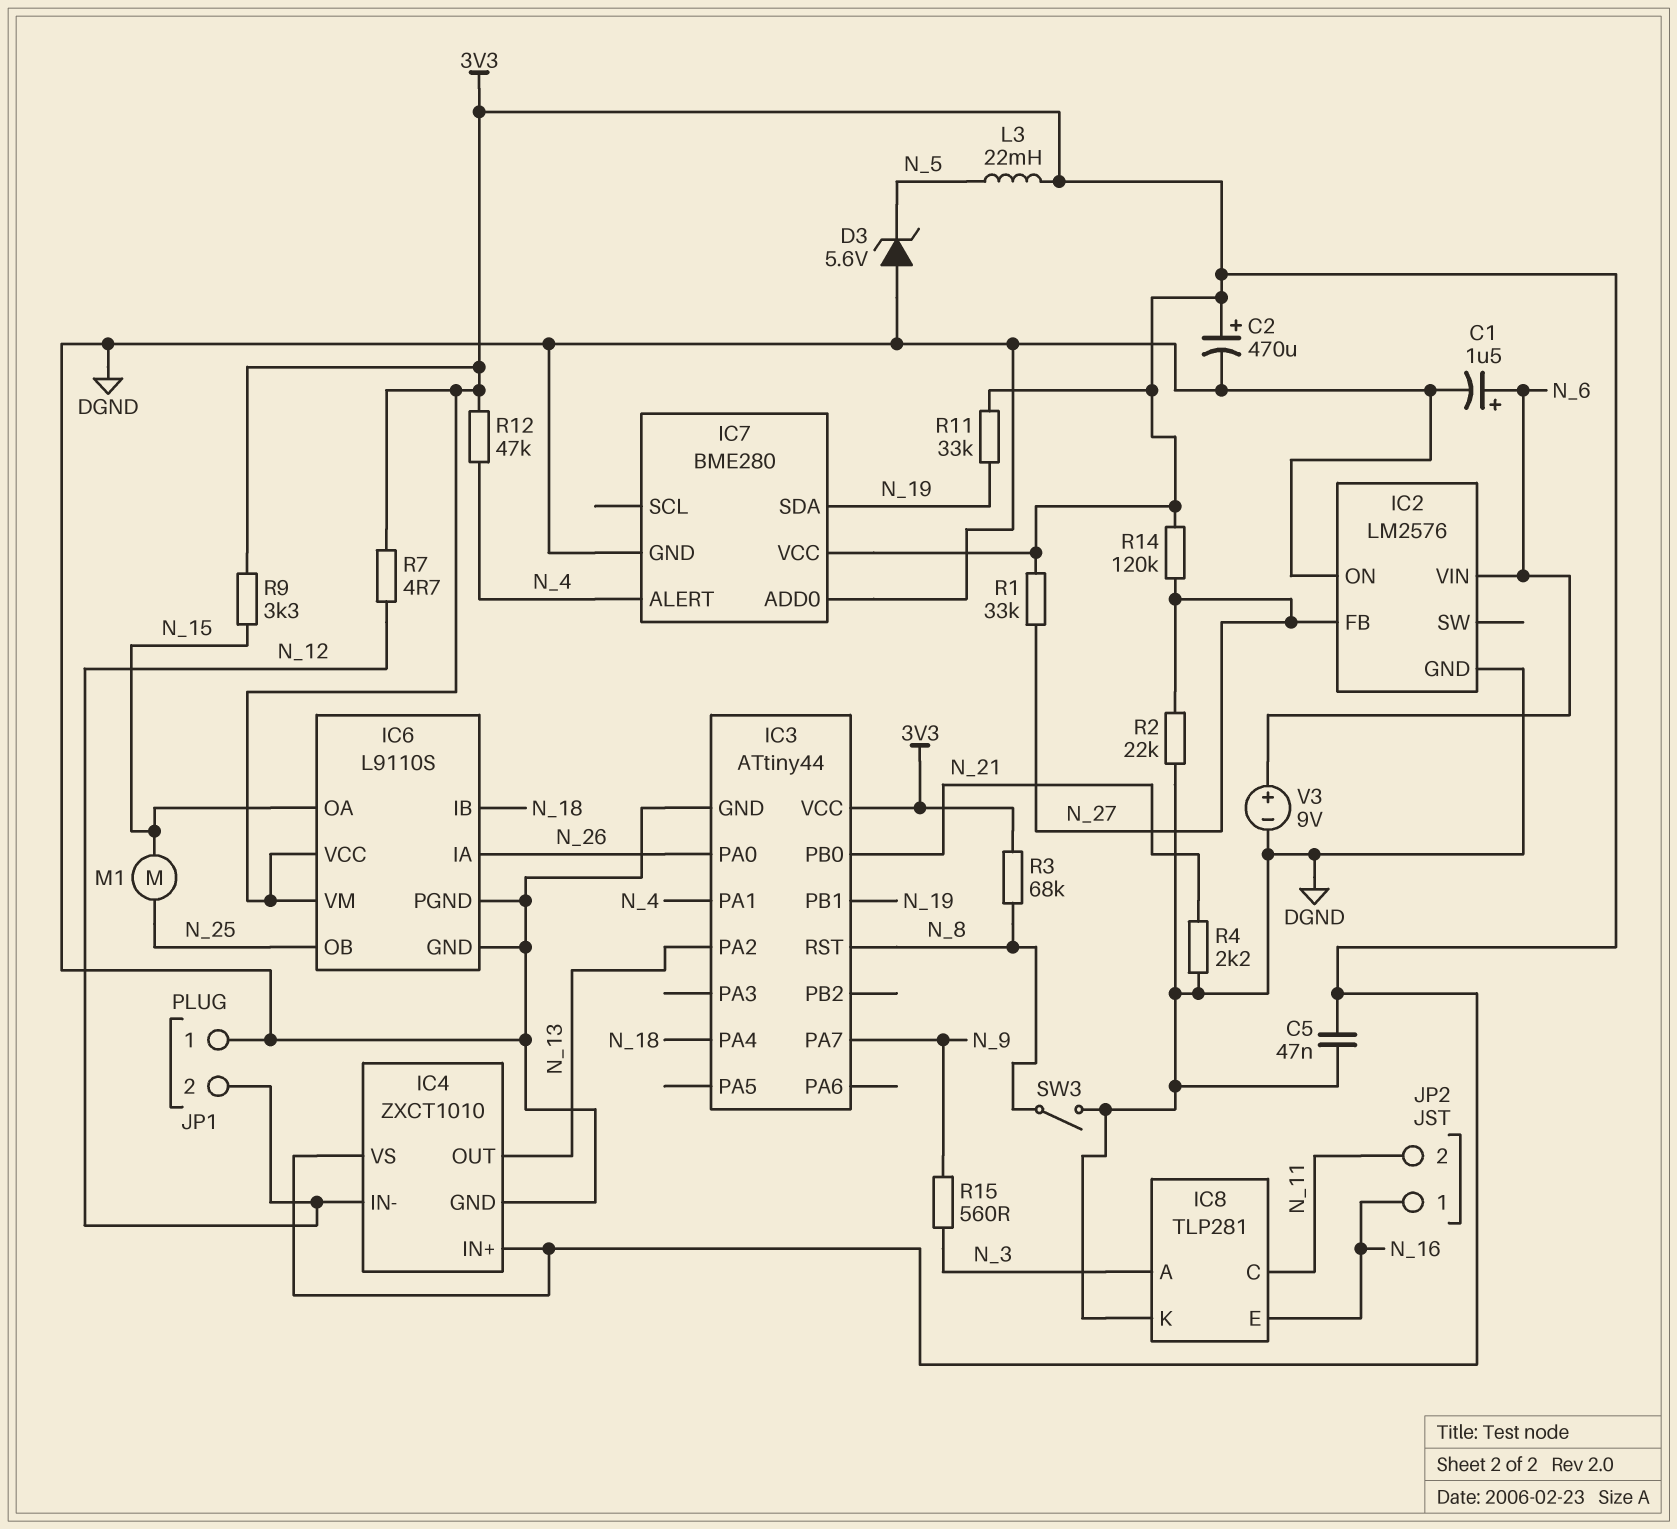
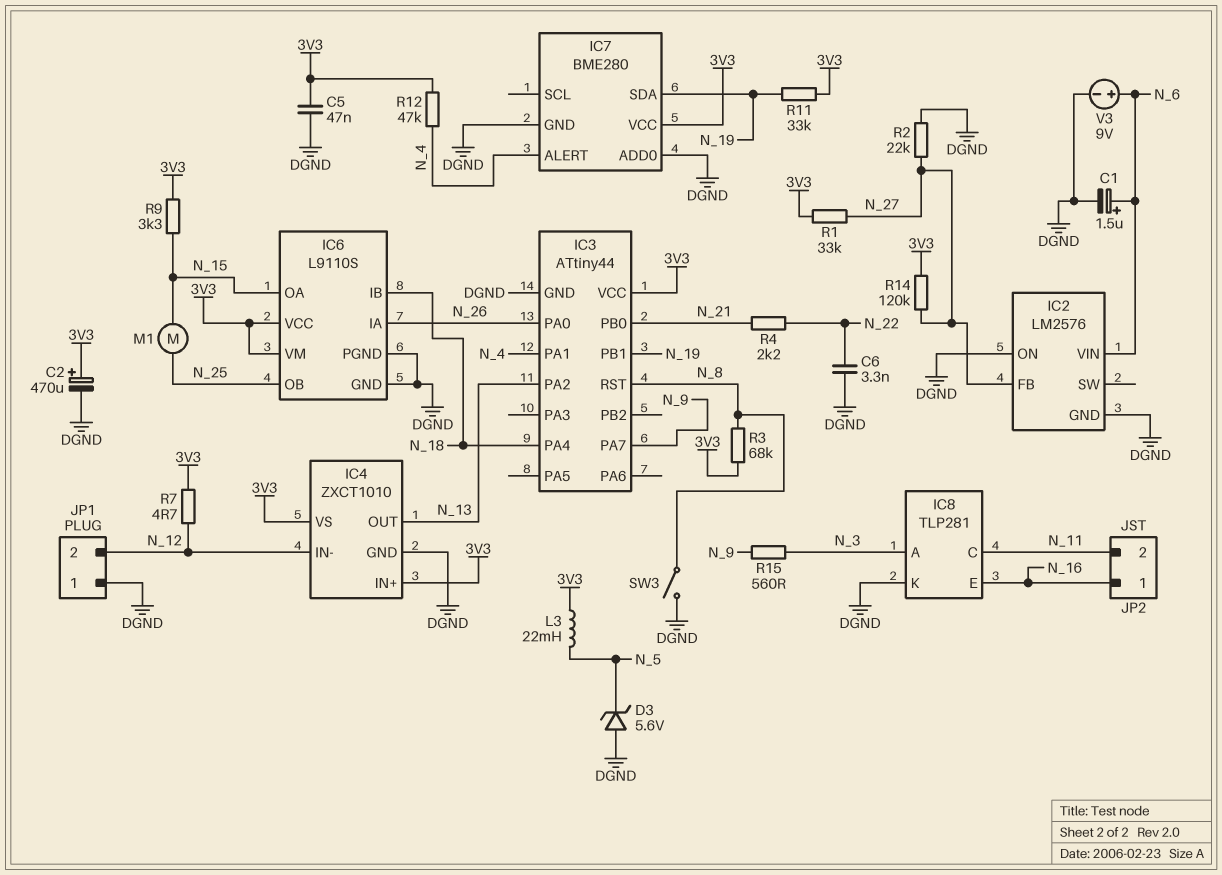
C6: none -> 3.3nF (DGND, N_22)
R4: 2.2k (DGND, N_21) -> 2.2k (N_21, N_22)

